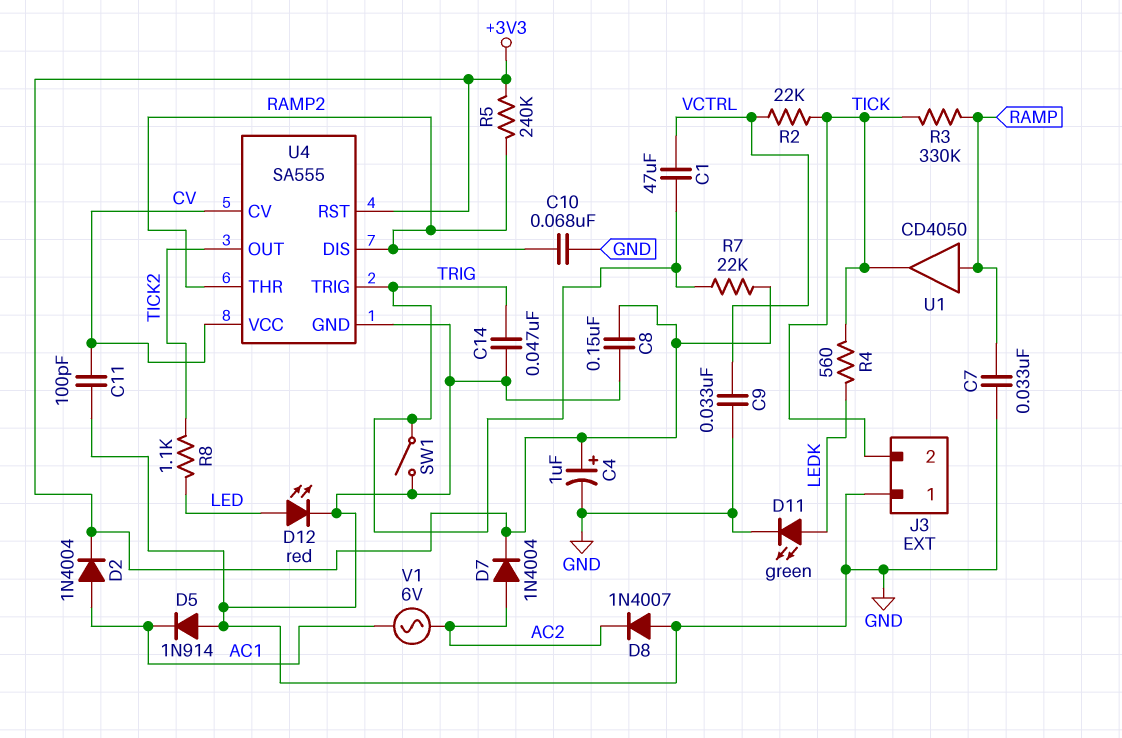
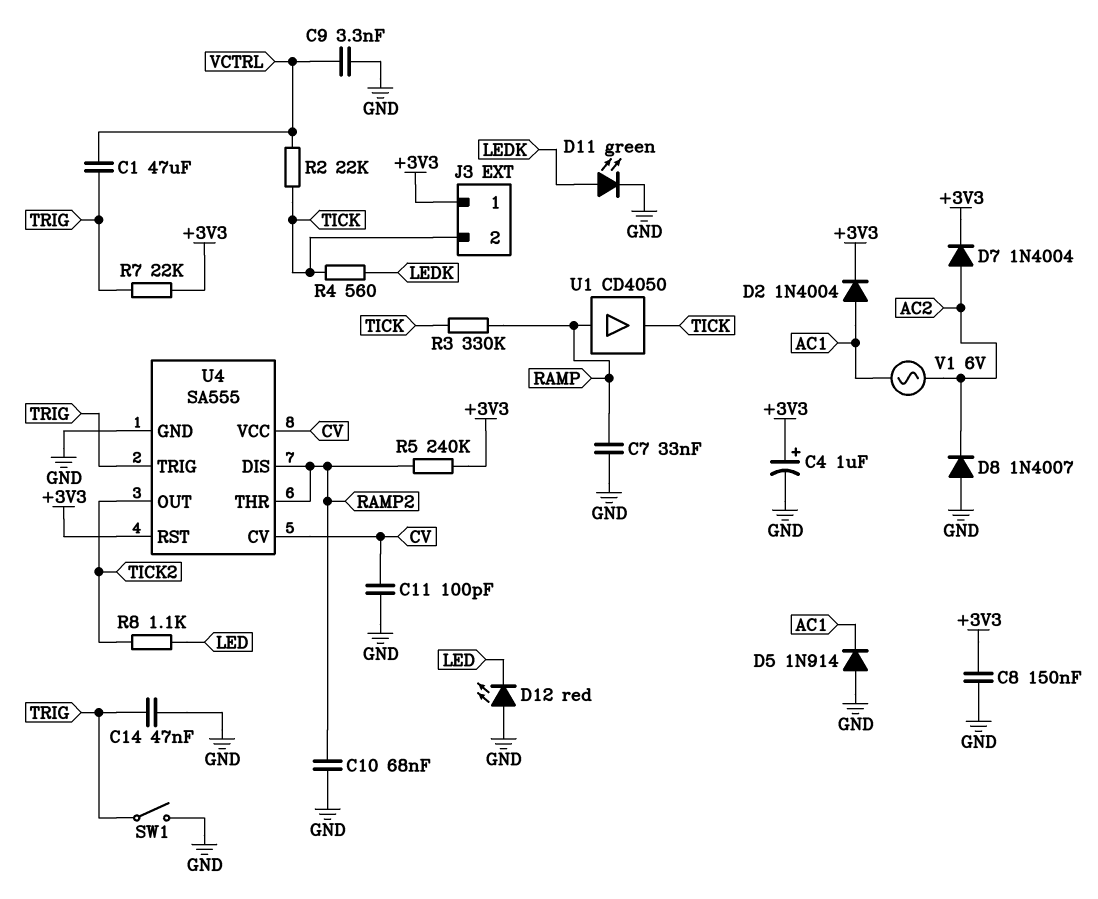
C9: 33nF (GND, VCTRL) -> 3.3nF (GND, VCTRL)
D12: LED red (A LED, K GND) -> LED red (A GND, K LED)
J3 pin 1: GND -> +3V3

